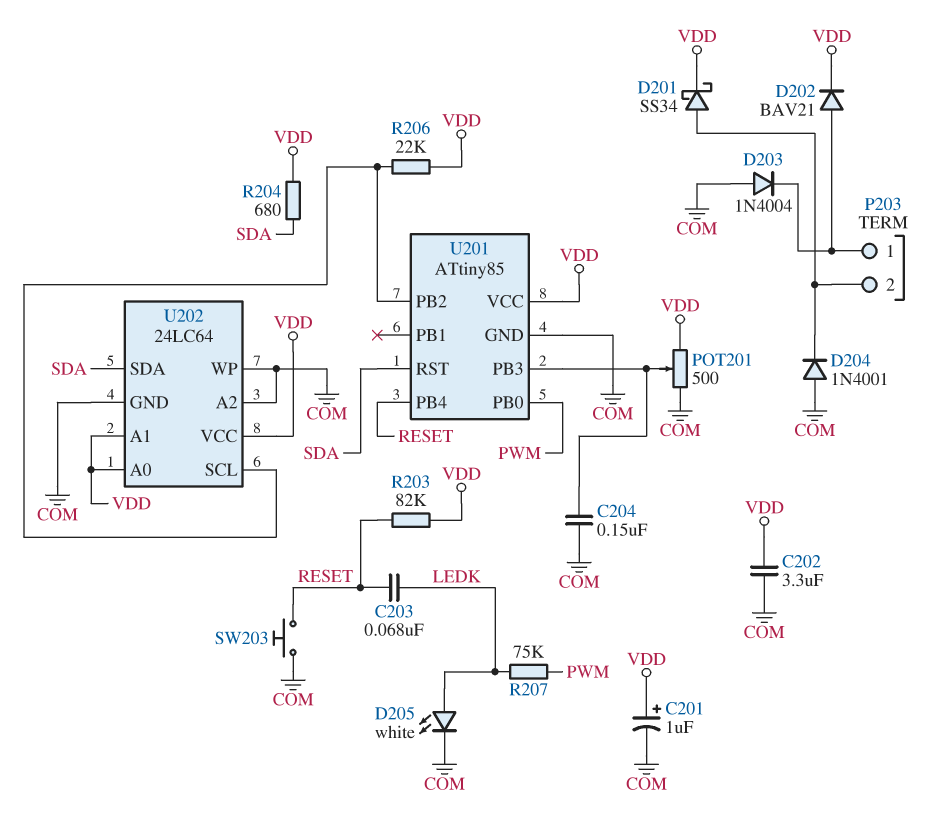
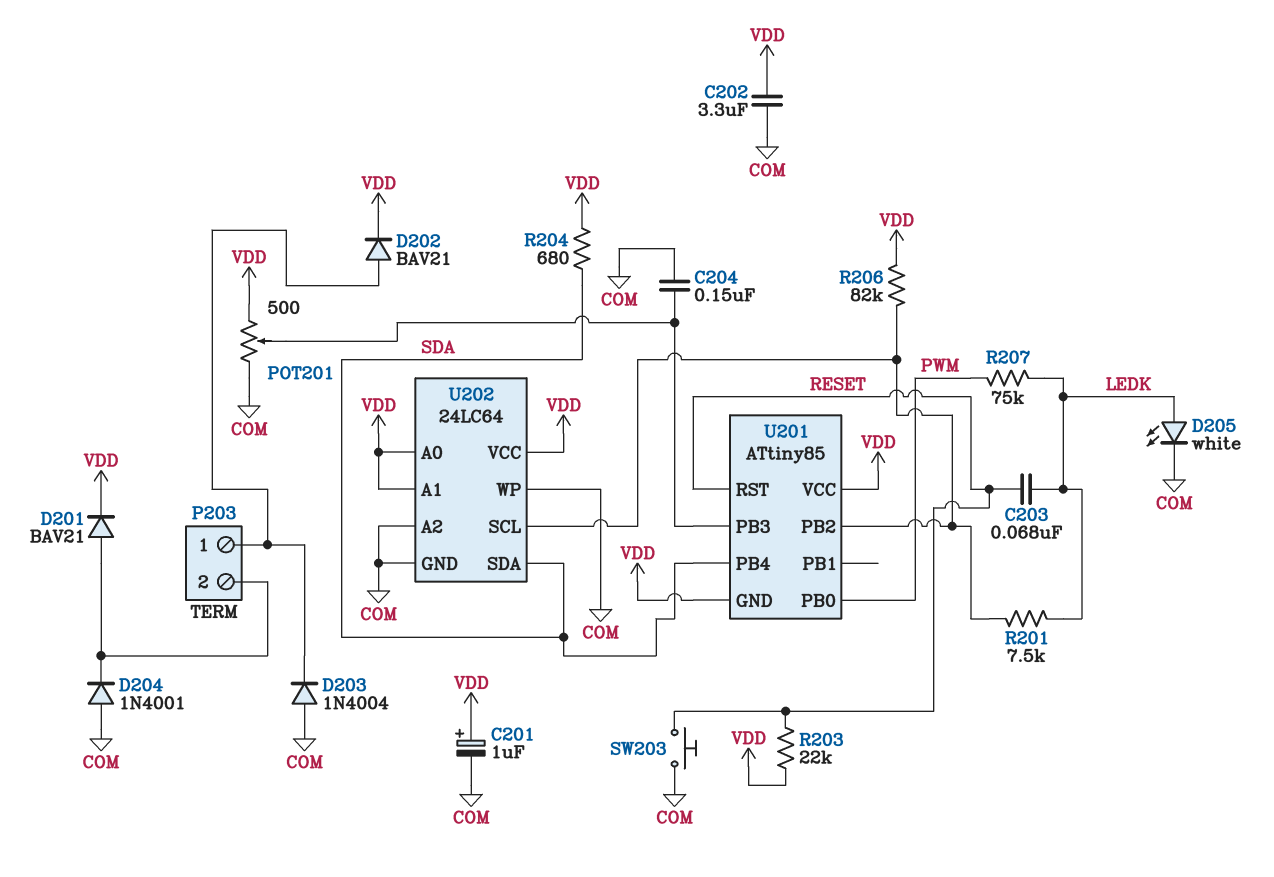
D201: schottky SS34 (A P203/2, K VDD) -> diode BAV21 (A P203/2, K VDD)
R201: none -> 7.5k (LEDK, U201/PB2)
R203: 82k (RESET, VDD) -> 22k (RESET, VDD)
R206: 22k (U201/PB2, VDD) -> 82k (U201/PB2, VDD)
U201 pin GND: COM -> VDD
U201 pin PB4: RESET -> SDA
U201 pin RST: SDA -> RESET

